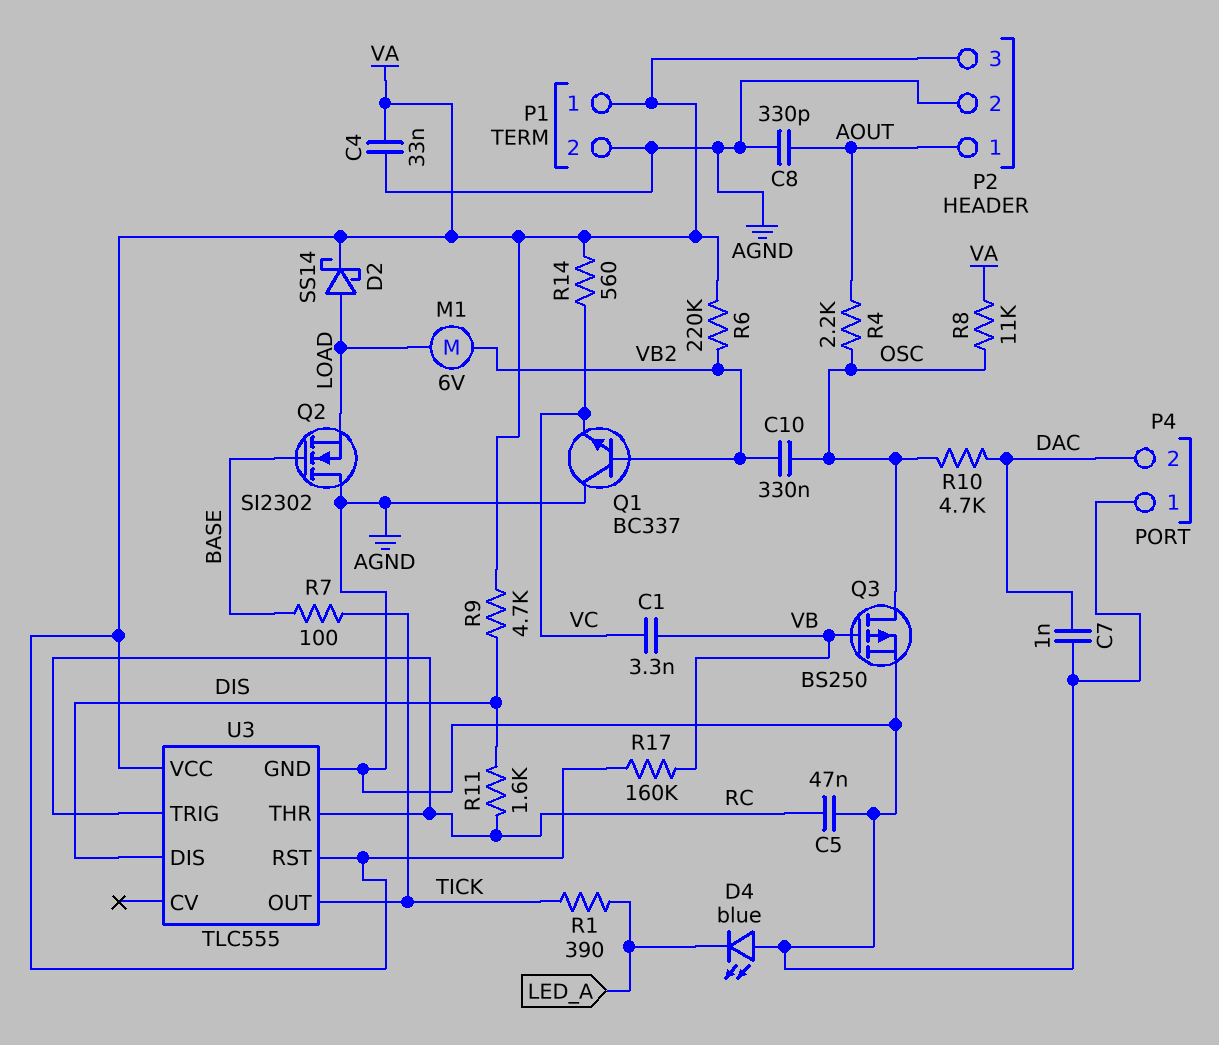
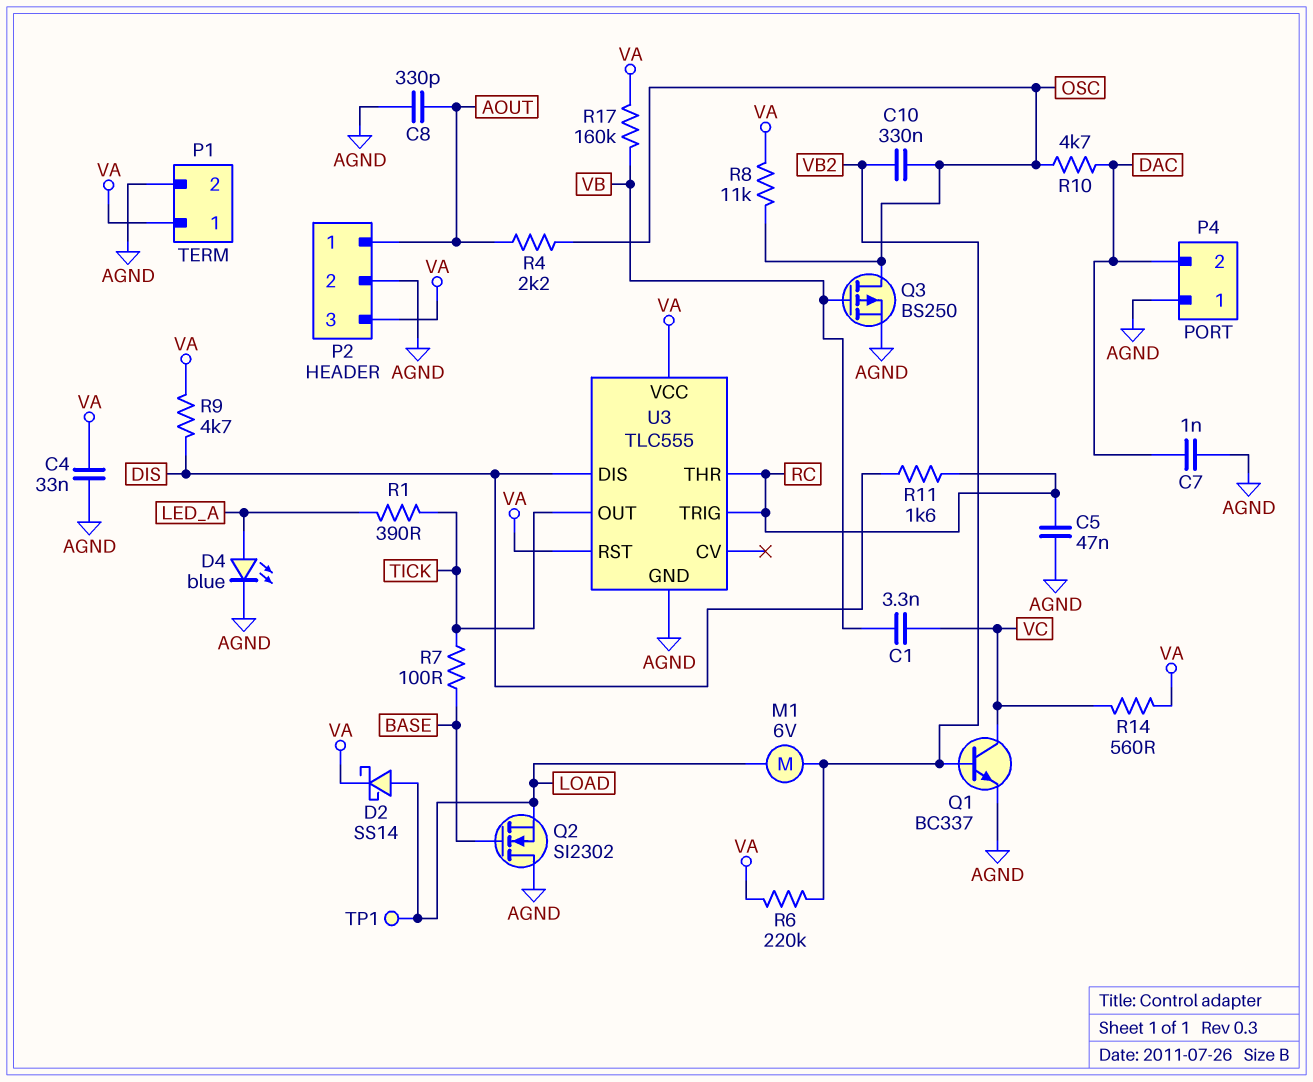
D4: LED blue (A AGND, K LED_A) -> LED blue (A LED_A, K AGND)
Q1: NPN BC337 (B VB2, C AGND, E VC) -> NPN BC337 (B VB2, C VC, E AGND)
TP1: none -> test point (LOAD)

